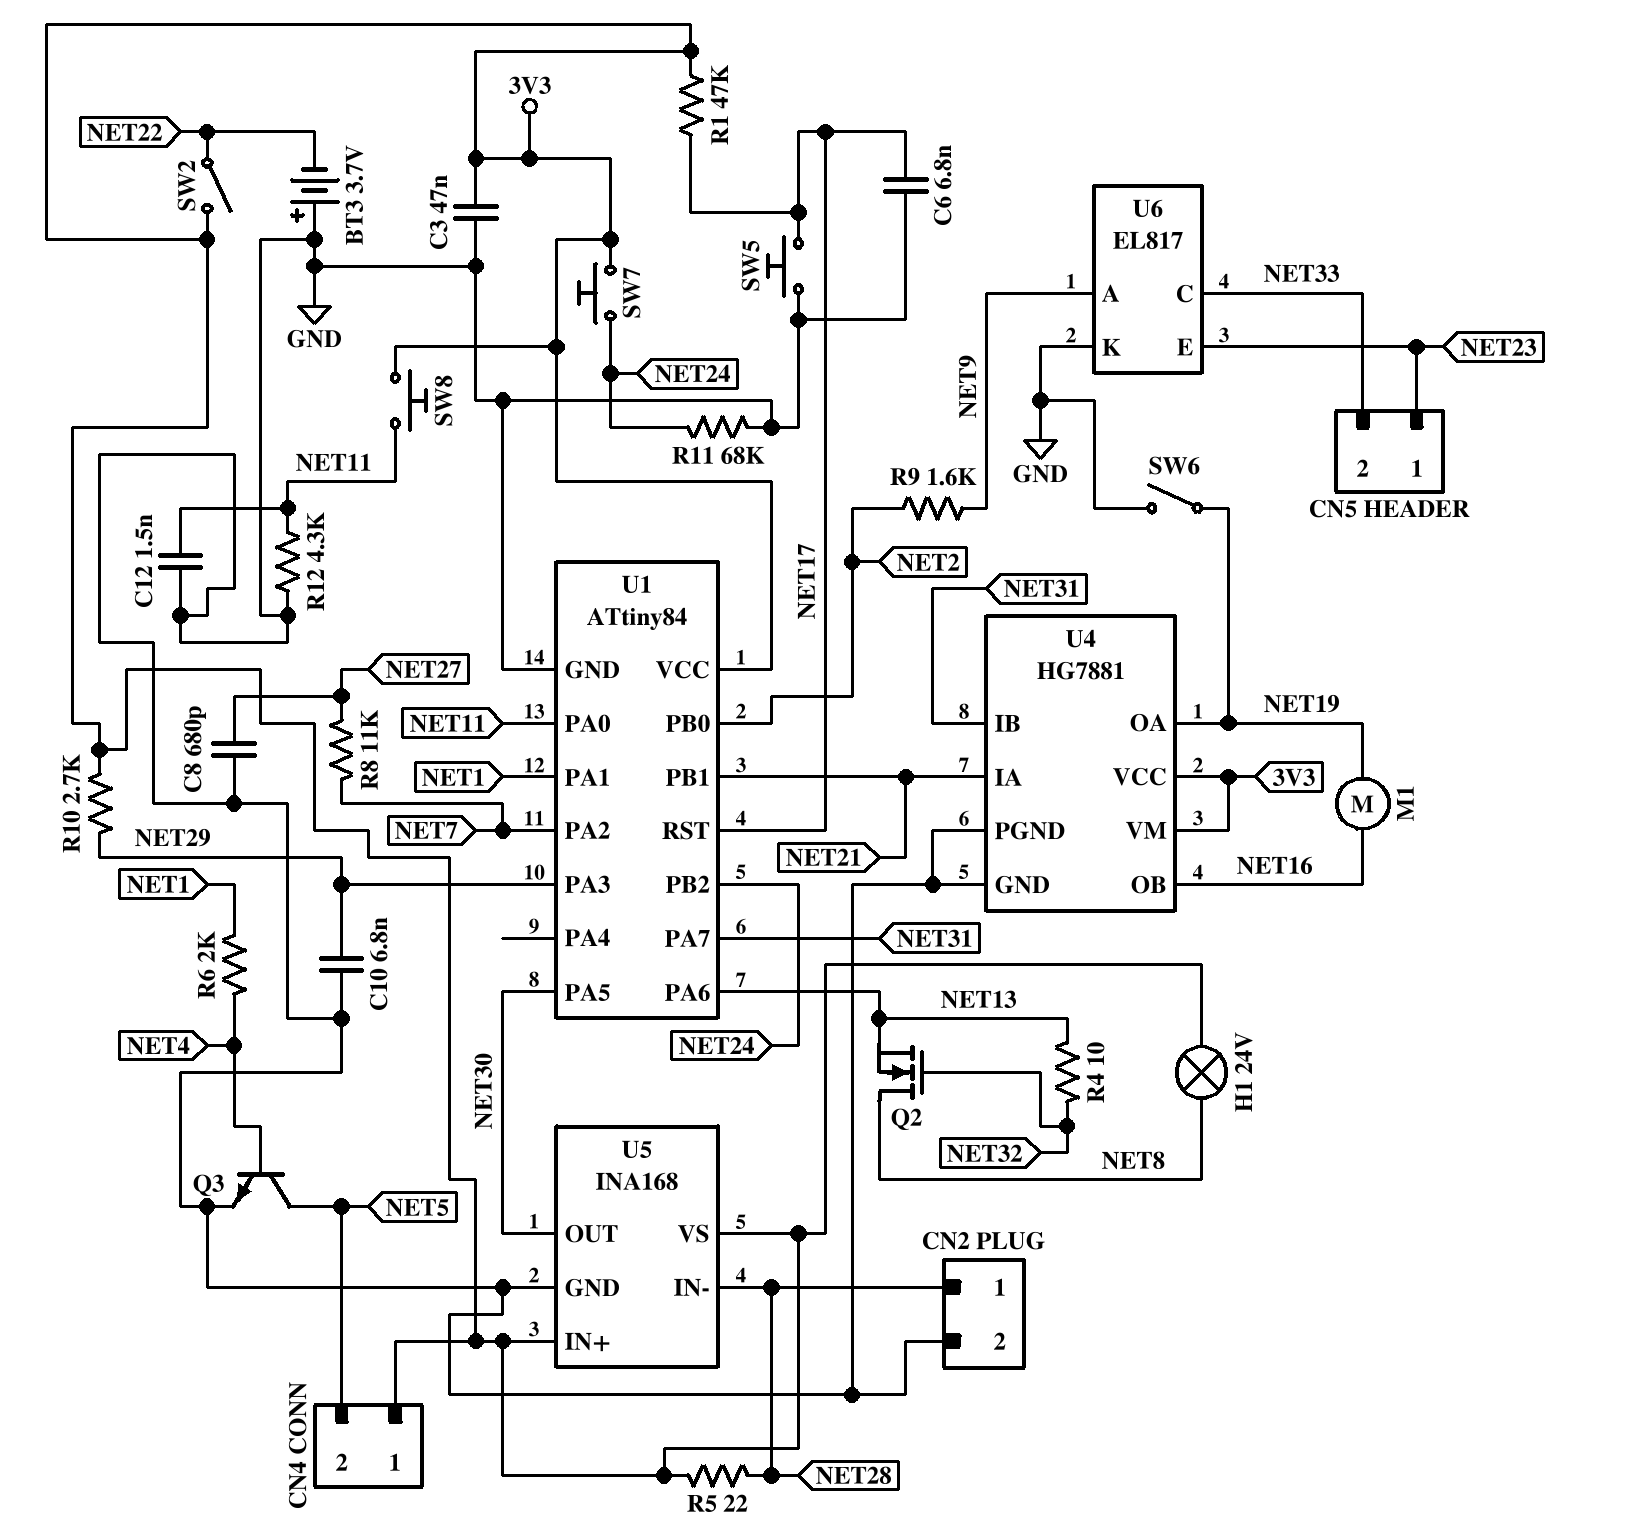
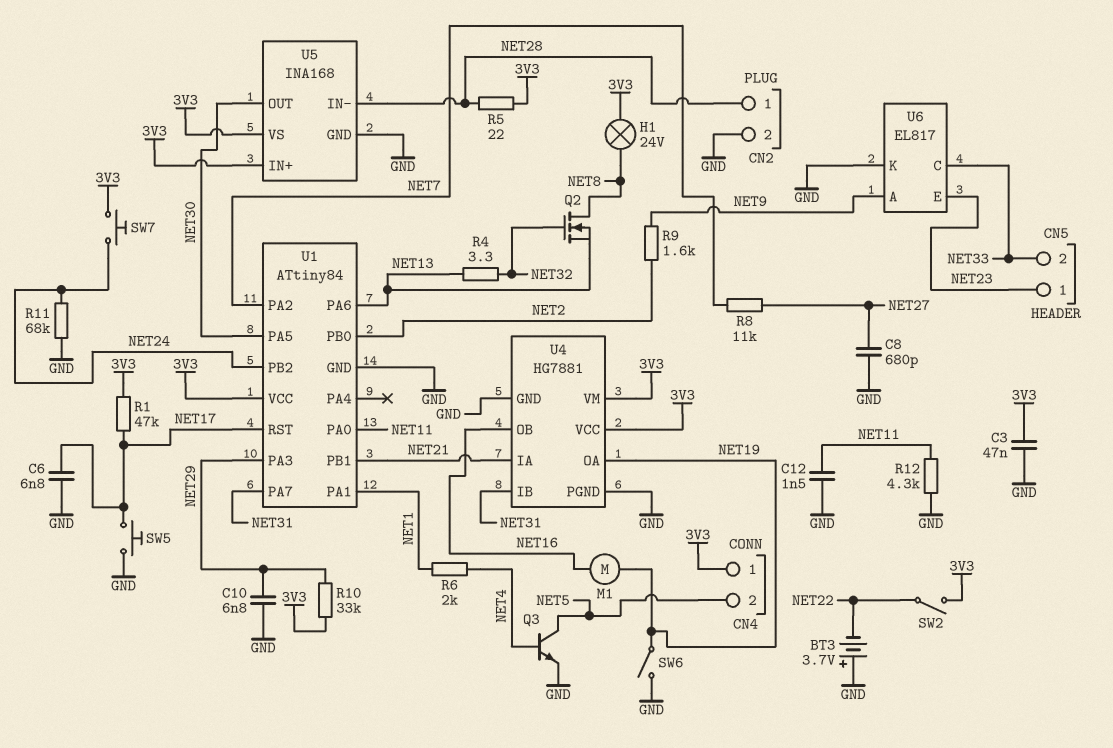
R4: 10 (NET13, NET32) -> 3.3 (NET13, NET32)
R10: 2.7k (3V3, NET29) -> 33k (3V3, NET29)
SW8: button (3V3, NET11) -> none

